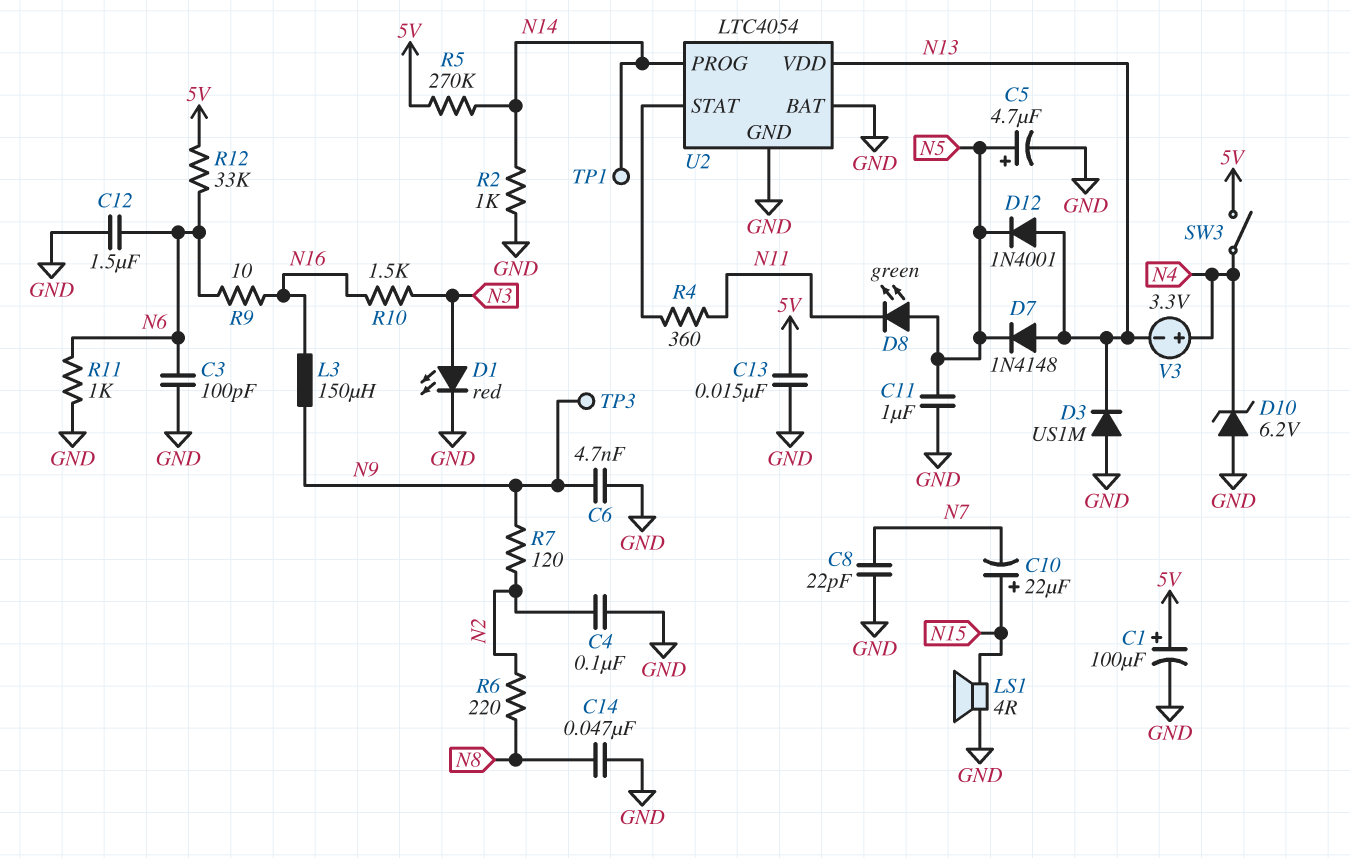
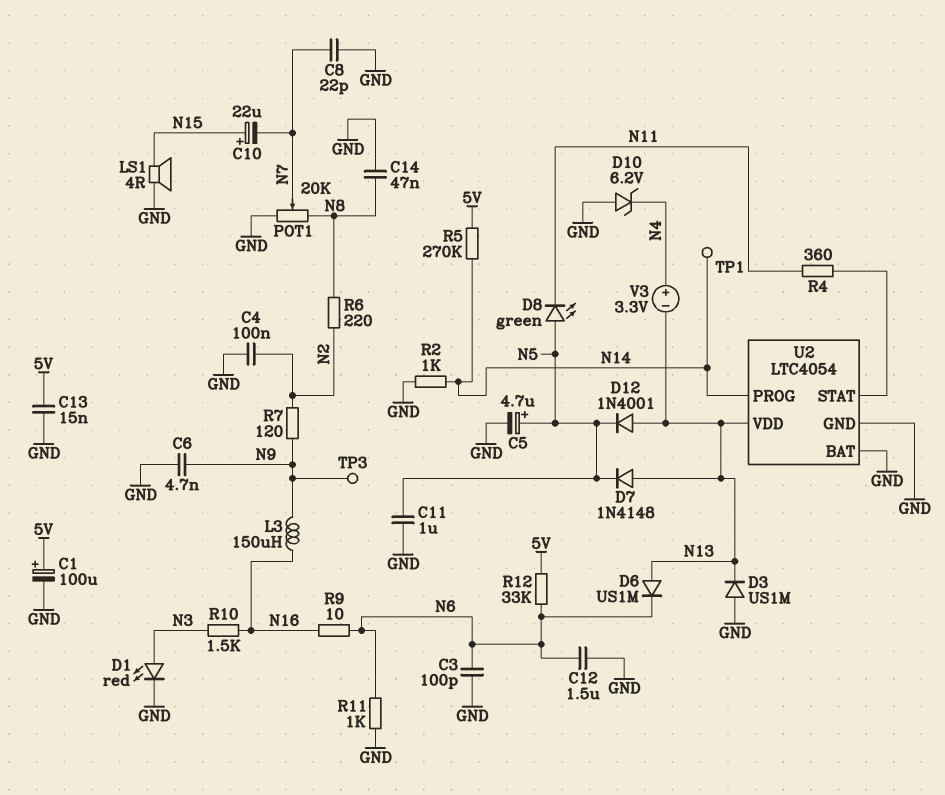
D6: none -> diode US1M (A N13, K N6)
POT1: none -> 20k (GND, N8, wiper N7)
SW3: switch (5V, N4) -> none

